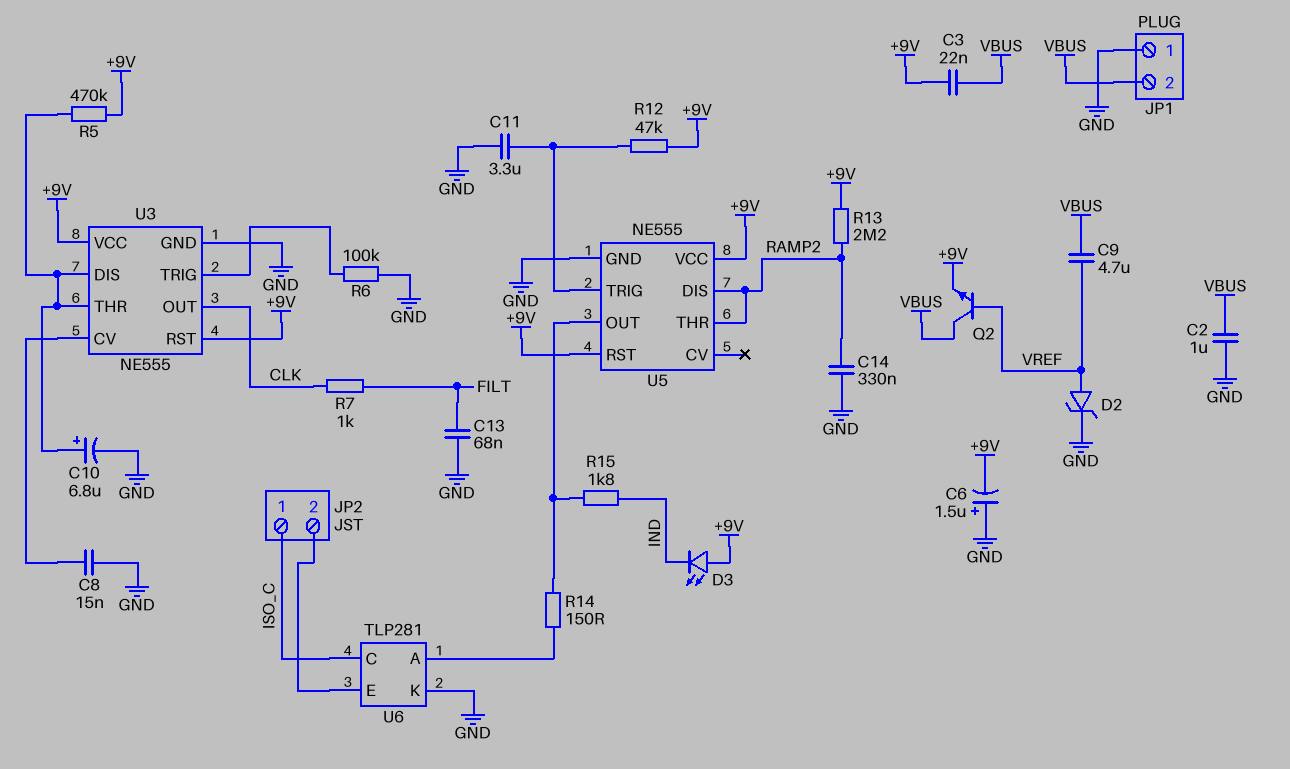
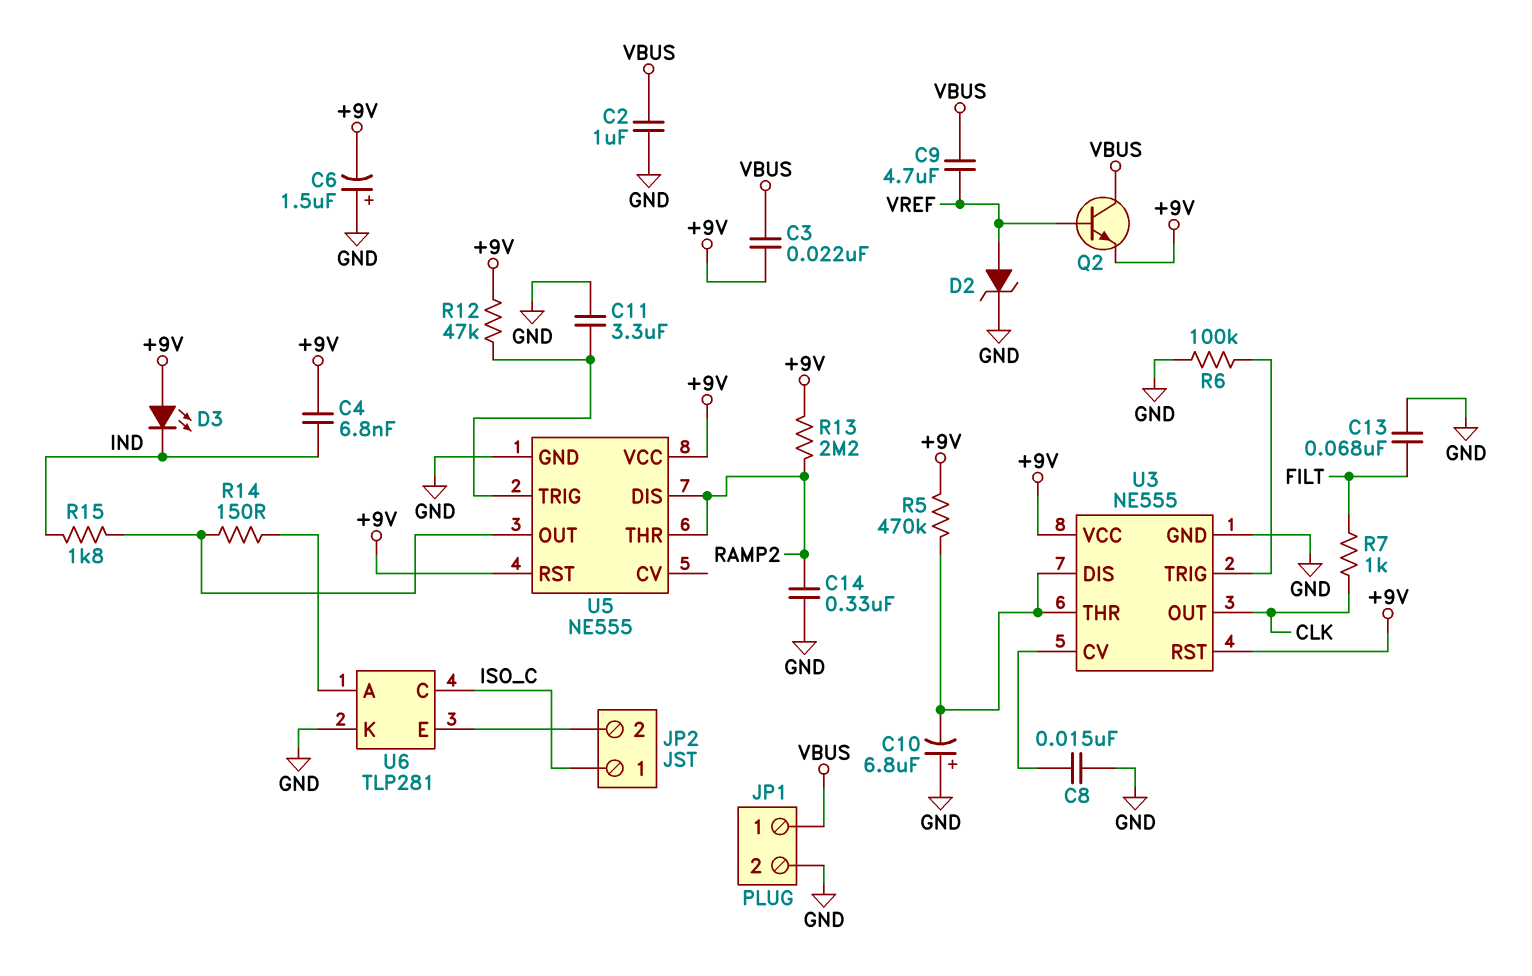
C4: none -> 6.8nF (+9V, IND)
C10: 6.8uF (plus U3/DIS, minus GND) -> 6.8uF (plus GND, minus U3/DIS)
JP1 pin 1: GND -> VBUS
JP1 pin 2: VBUS -> GND

